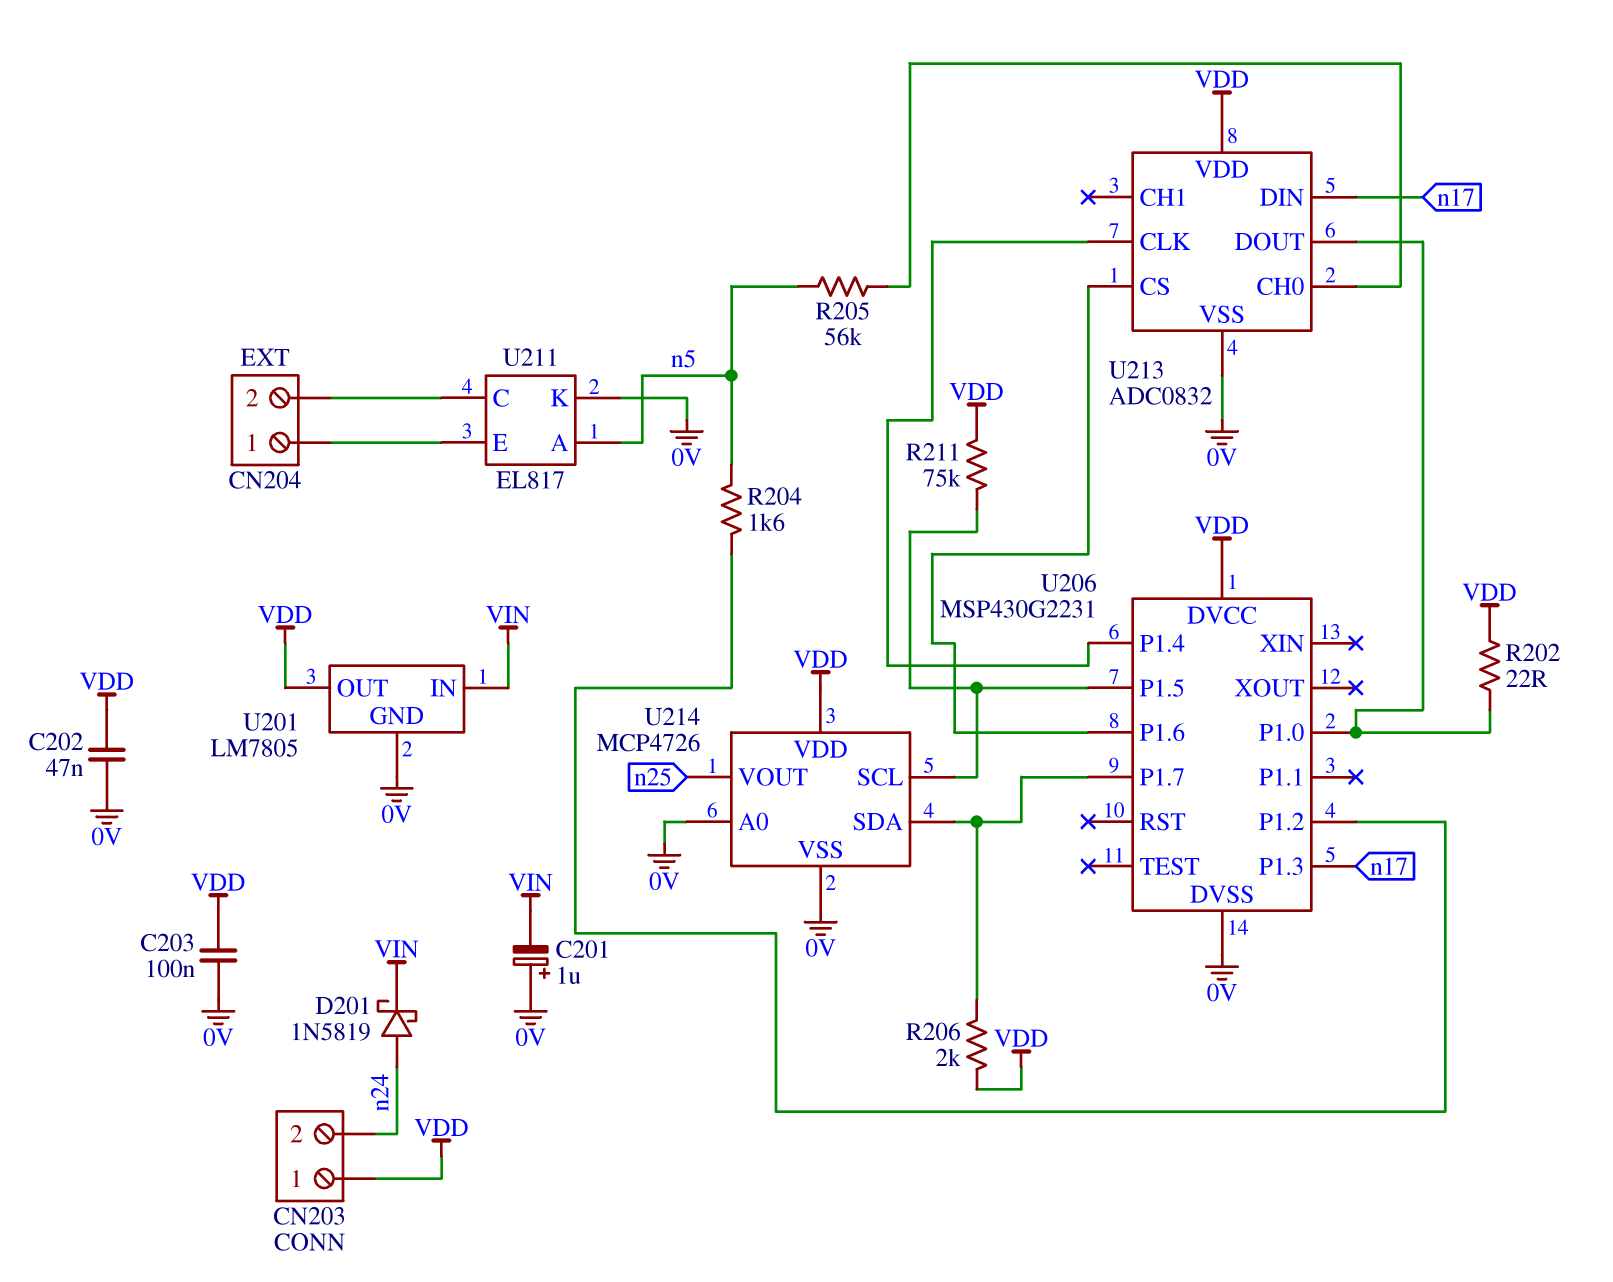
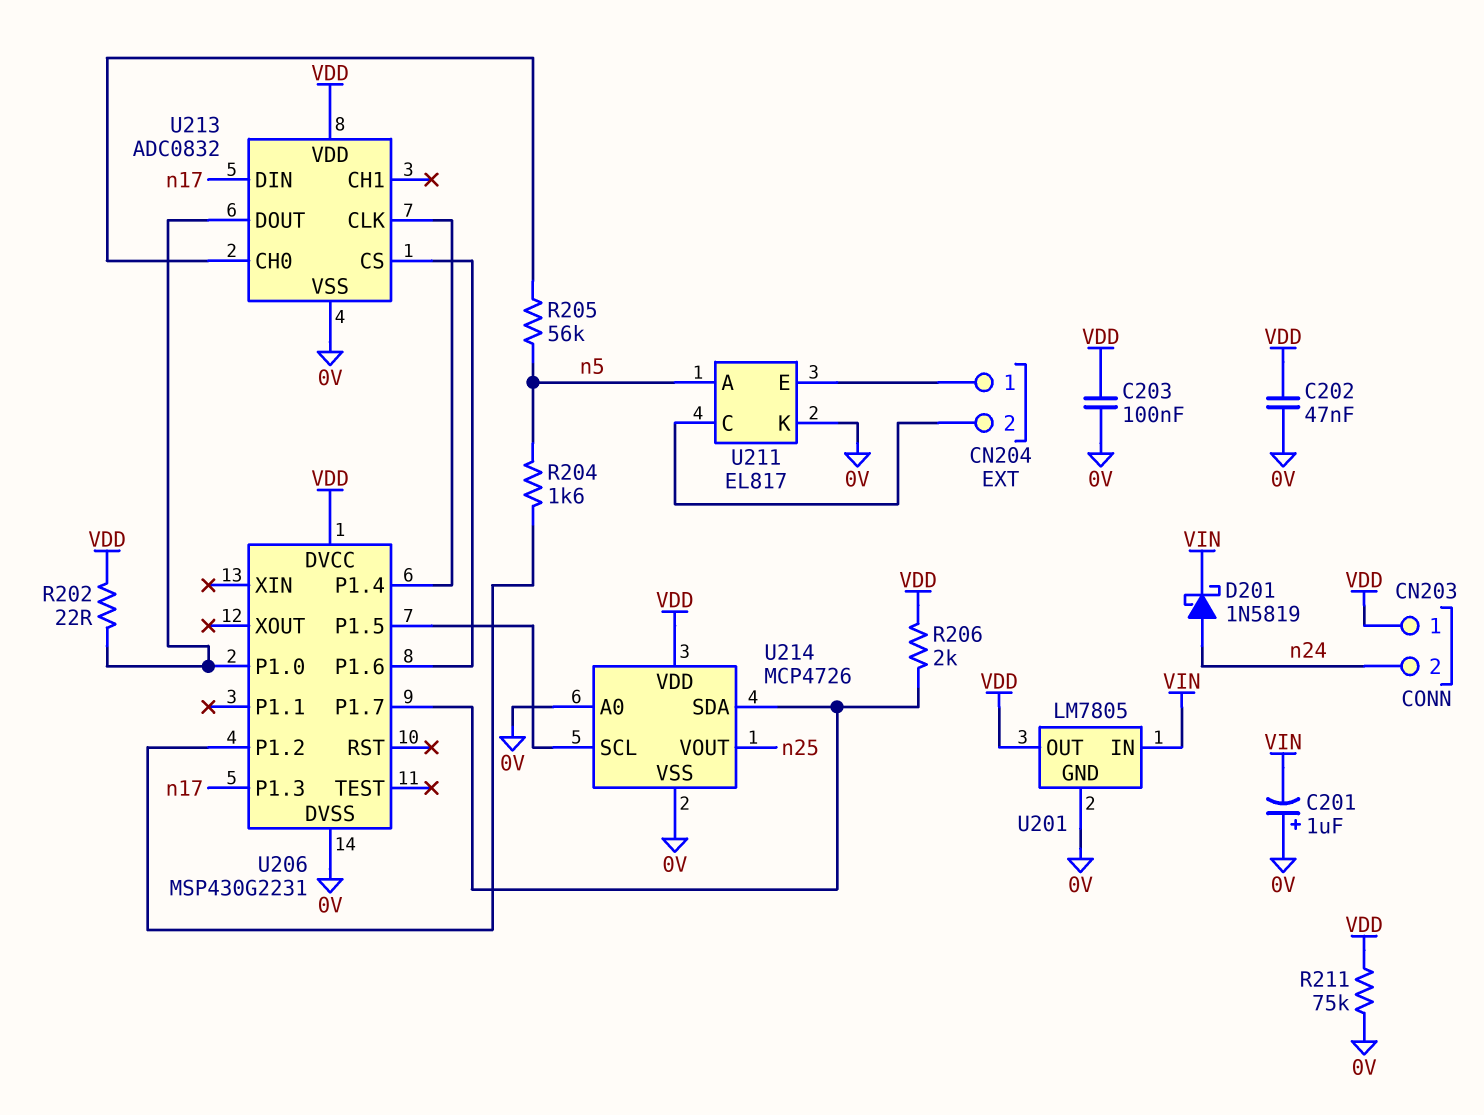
R211: 75k (U206/P1.5, VDD) -> 75k (0V, VDD)

